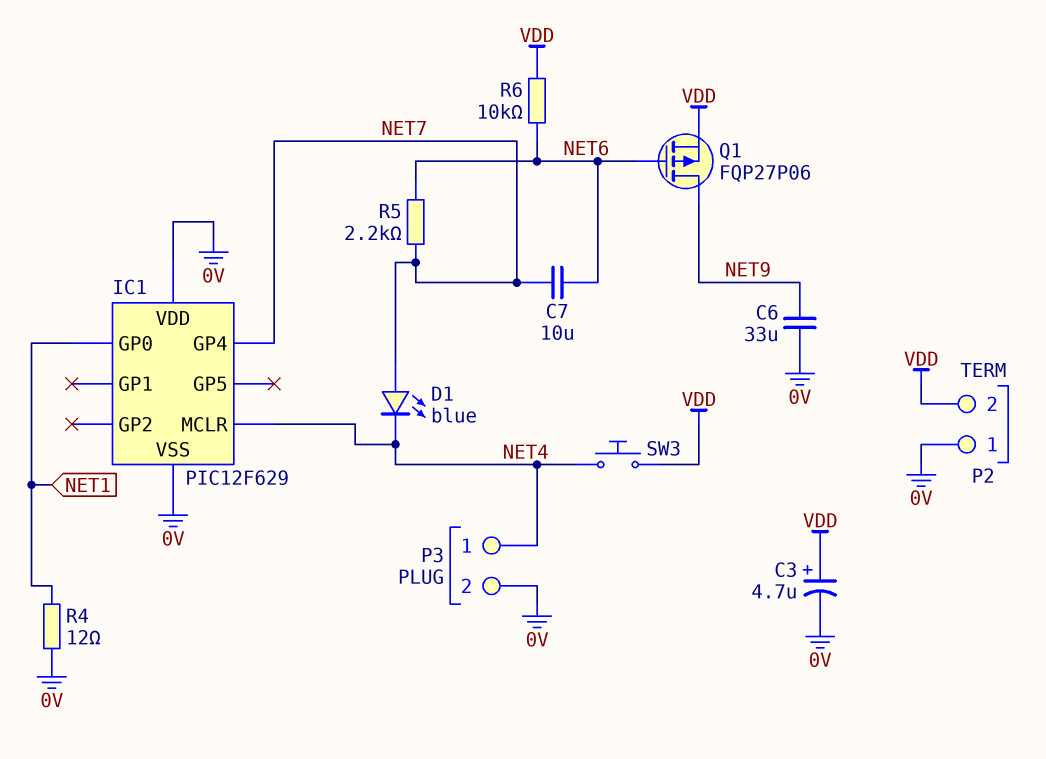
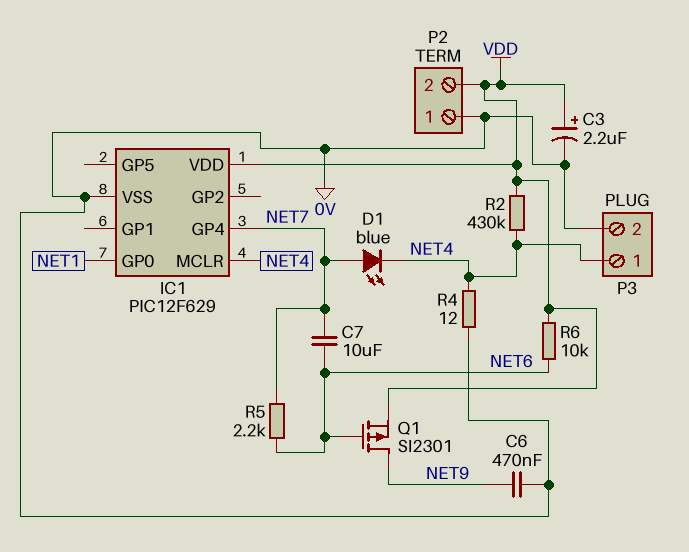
C3: 4.7uF (plus VDD, minus 0V) -> 2.2uF (plus VDD, minus 0V)
C6: 33uF (0V, NET9) -> 470nF (0V, NET9)
IC1 pin VDD: 0V -> VDD
Q1: PMOS FQP27P06 (G NET6, D NET9, S VDD) -> PMOS SI2301 (G NET6, D NET9, S VDD)
R2: none -> 430k (NET4, VDD)
R4: 12 (0V, NET1) -> 12 (0V, NET4)
SW3: button (NET4, VDD) -> none

